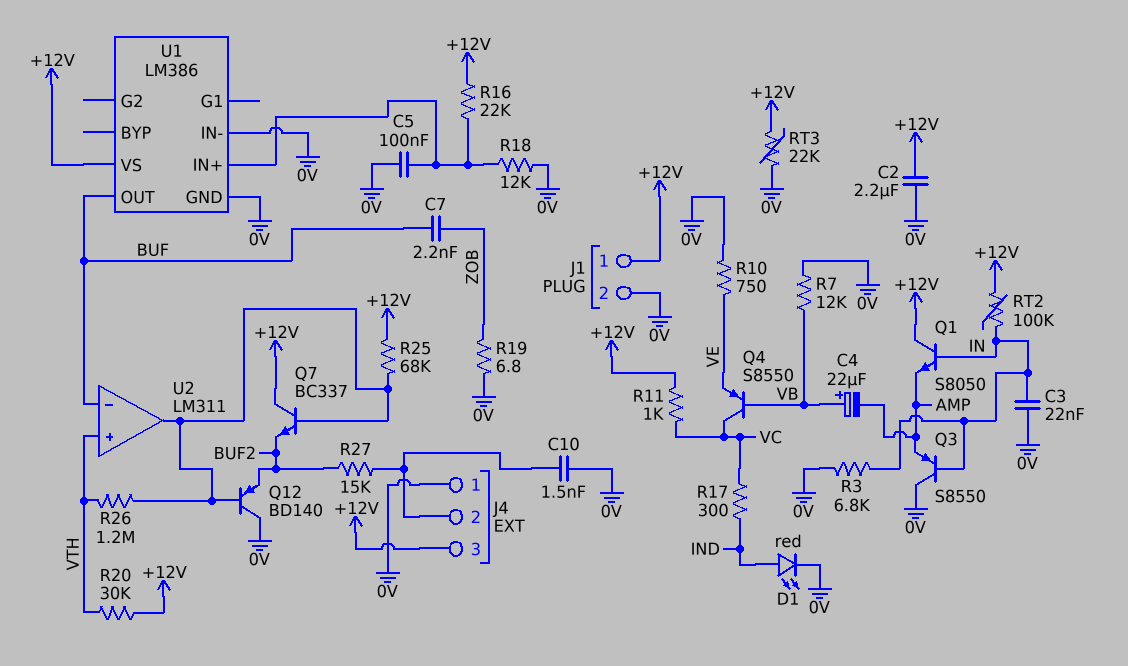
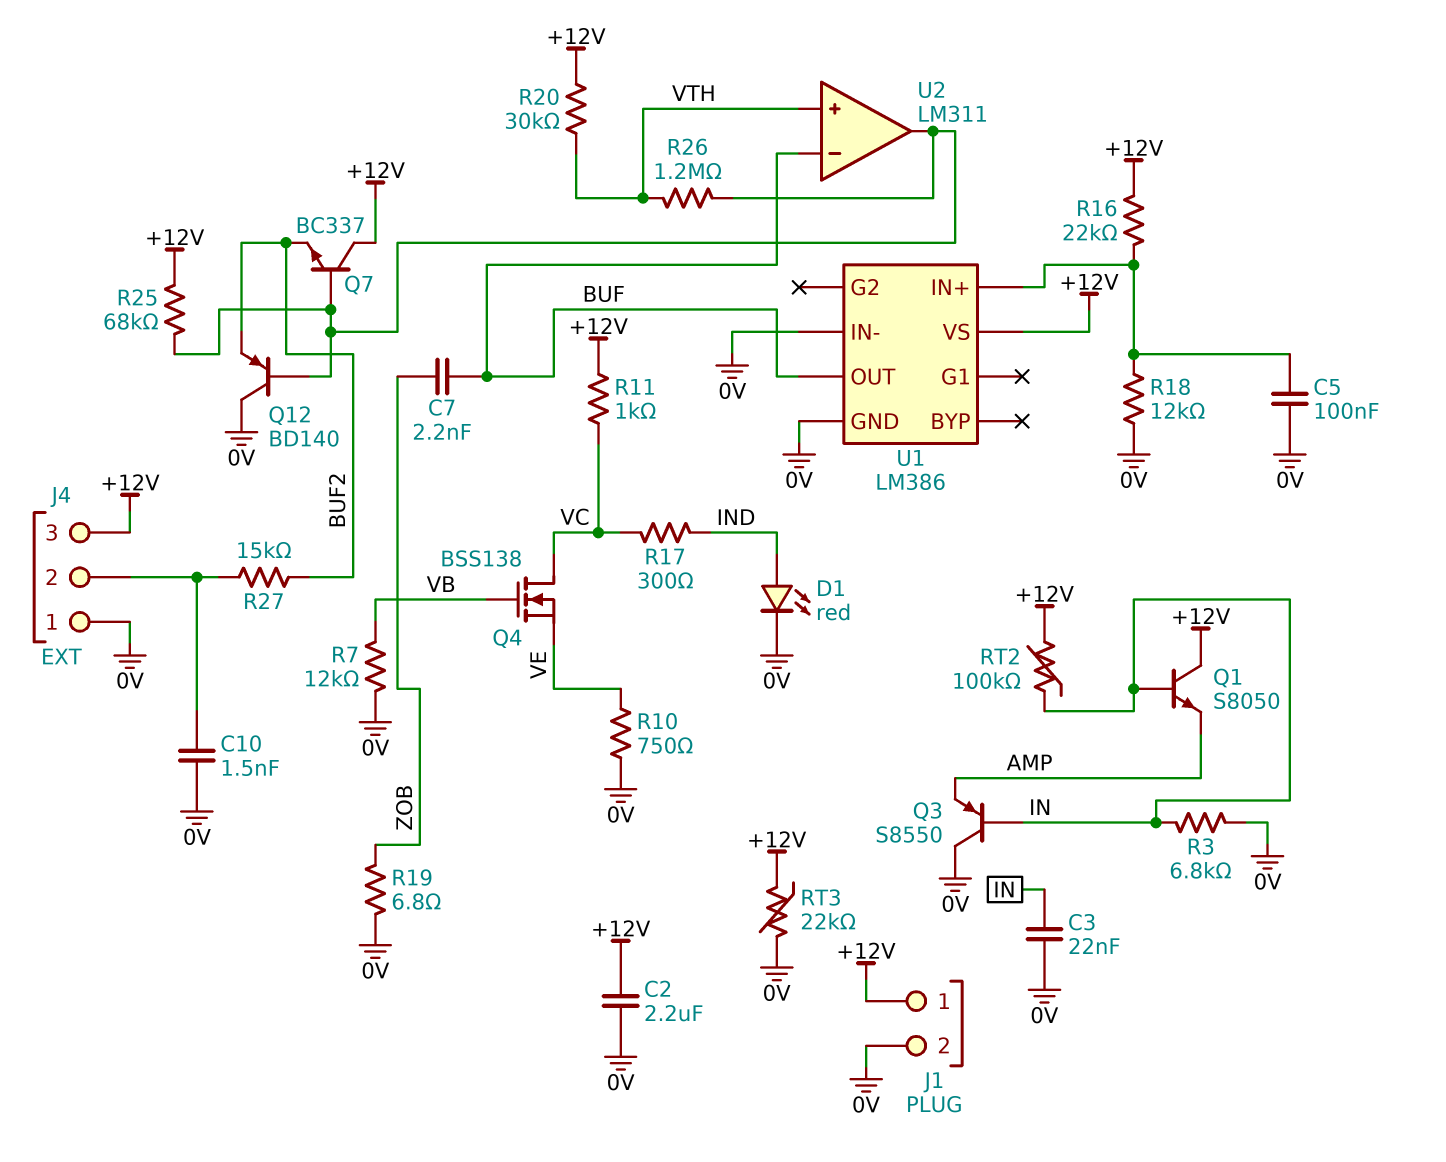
C4: 22uF (plus VB, minus AMP) -> none
Q4: PNP S8550 (B VB, C VC, E VE) -> NMOS BSS138 (G VB, D VC, S VE)

